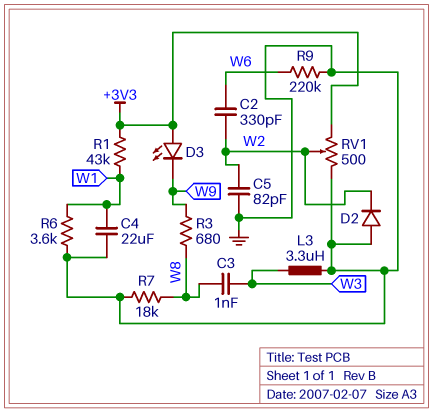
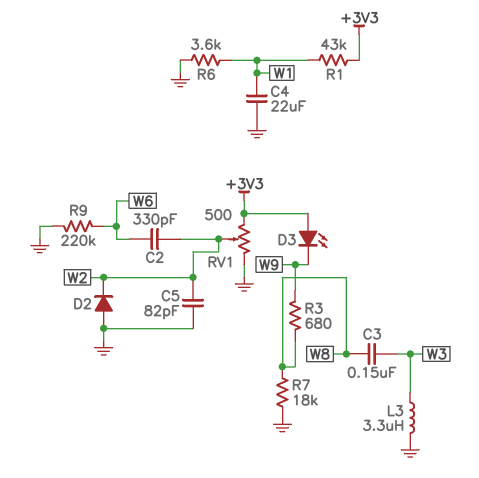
C3: 1nF (W3, W8) -> 150nF (W3, W8)

